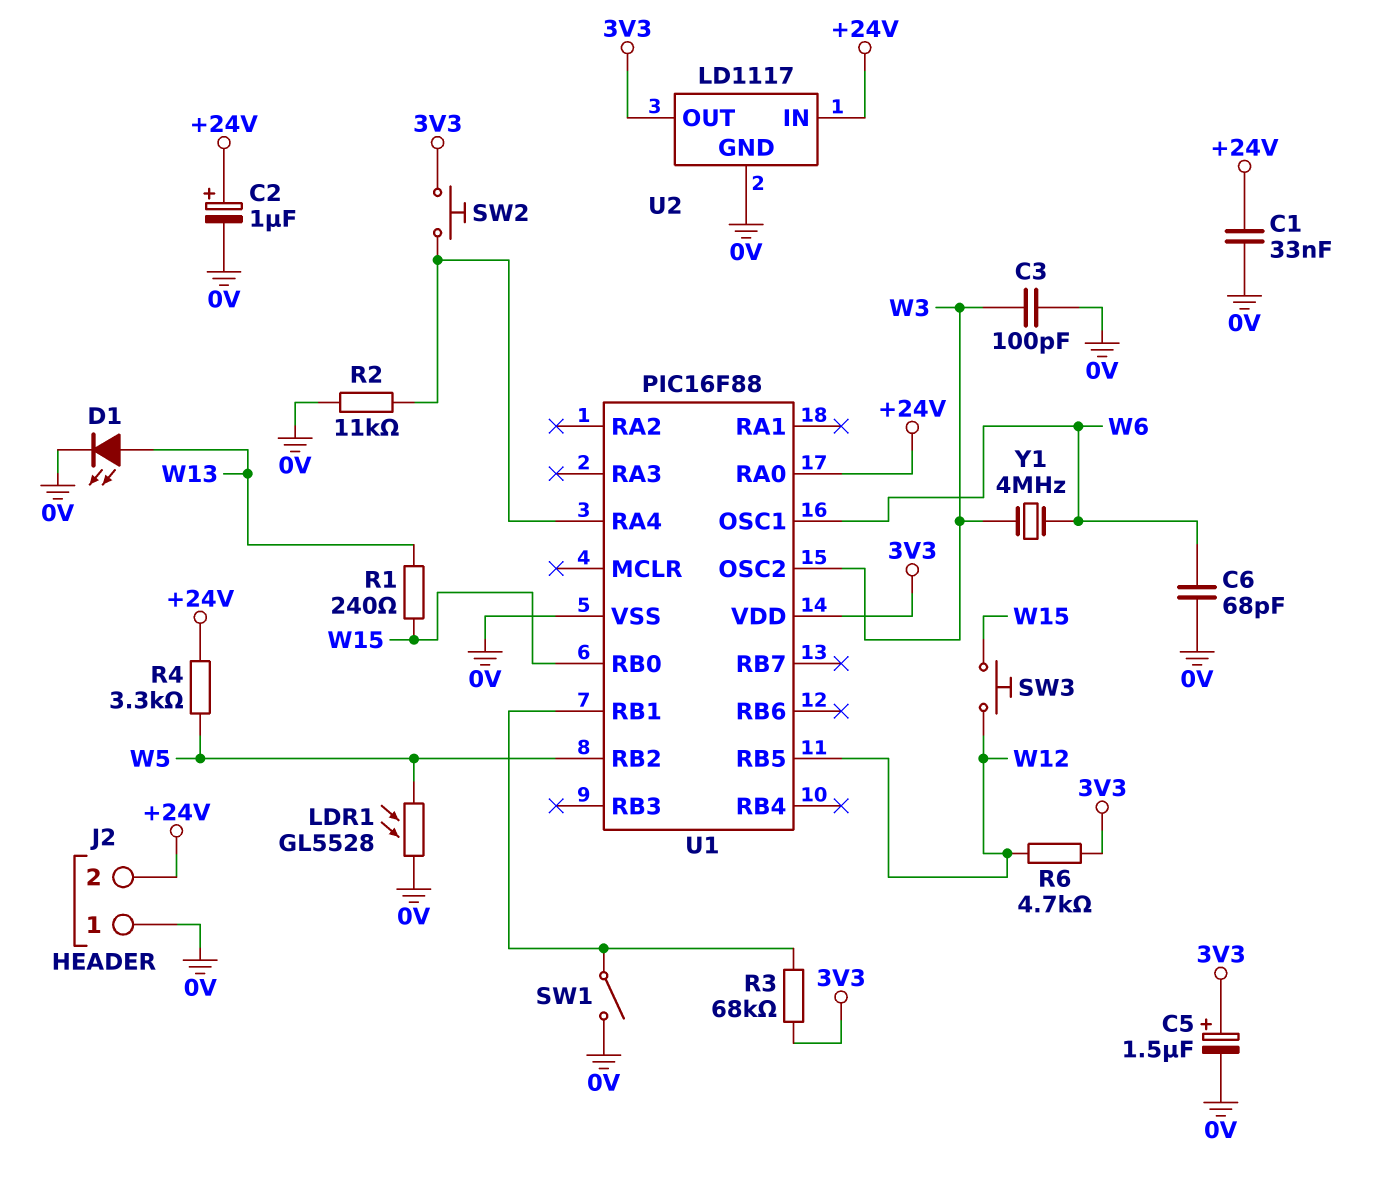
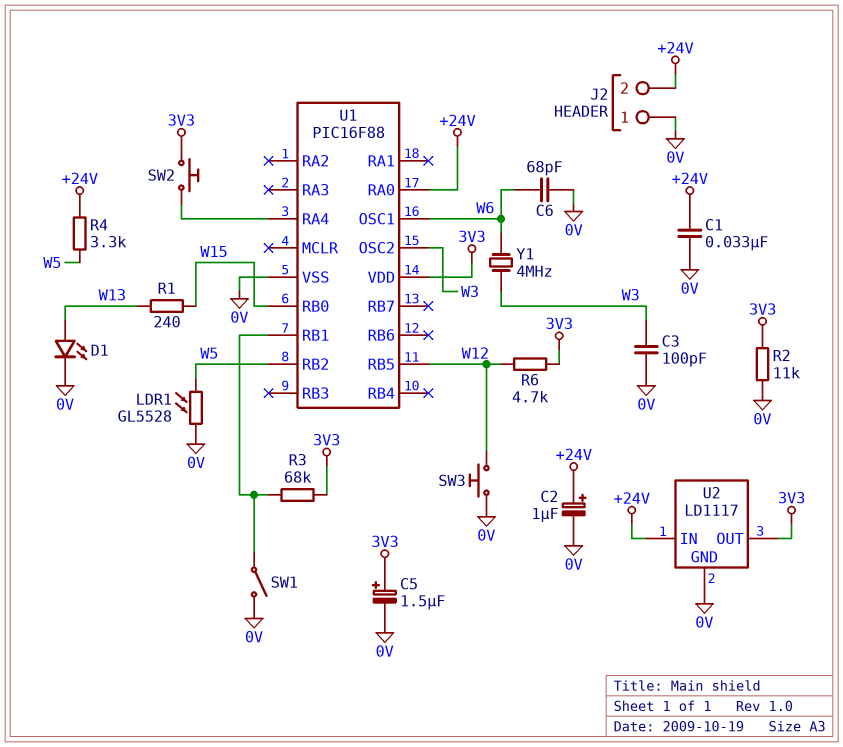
R2: 11k (0V, U1/RA4) -> 11k (0V, 3V3)
SW3: button (W12, W15) -> button (0V, W12)

